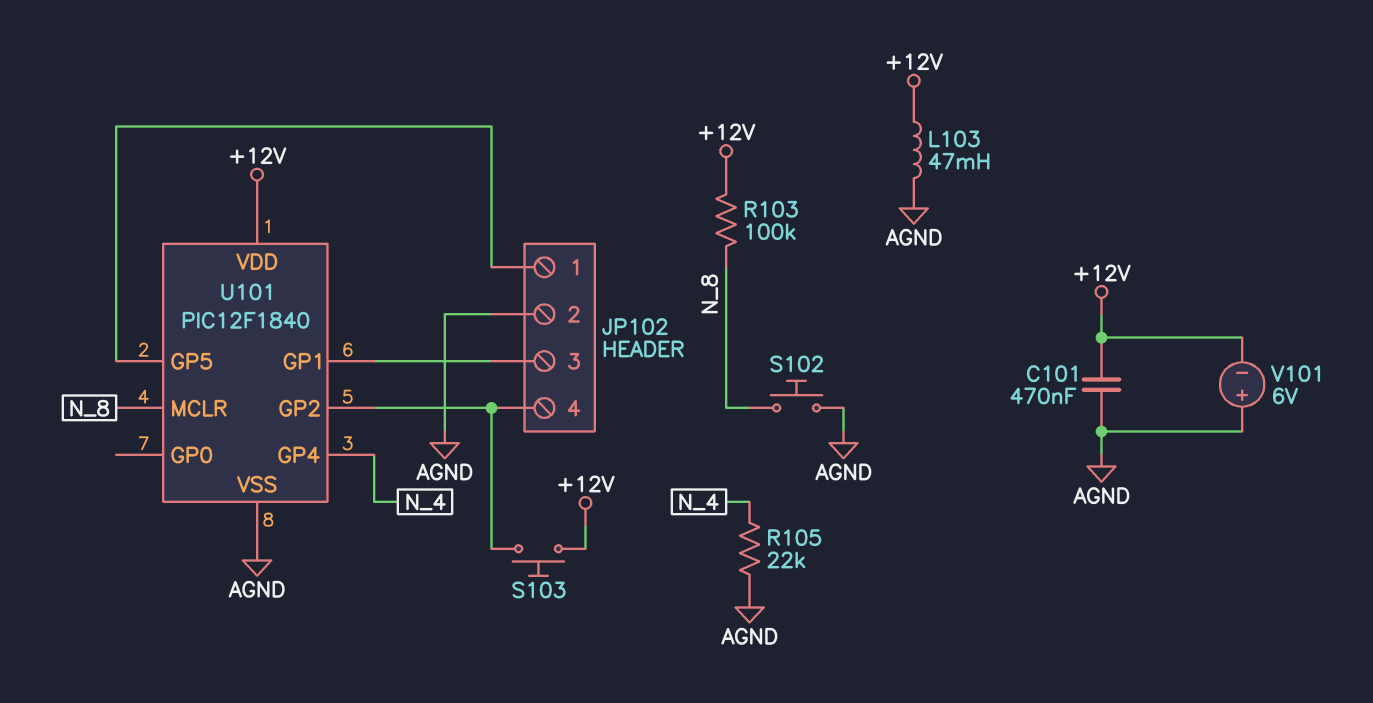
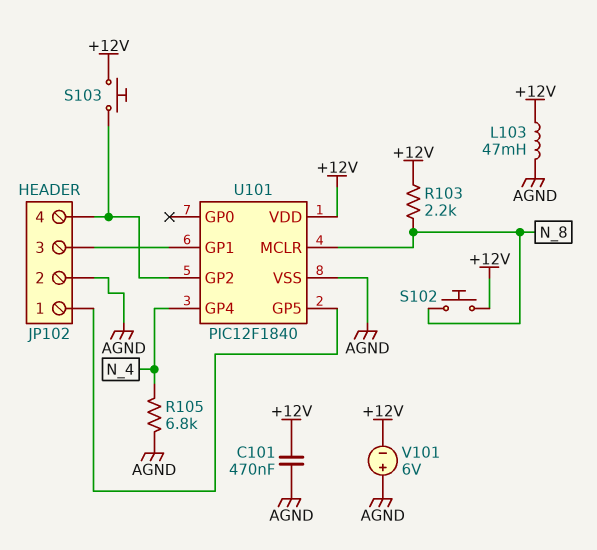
R103: 100k (+12V, N_8) -> 2.2k (+12V, N_8)
R105: 22k (AGND, N_4) -> 6.8k (AGND, N_4)
S102: button (AGND, N_8) -> button (+12V, N_8)

